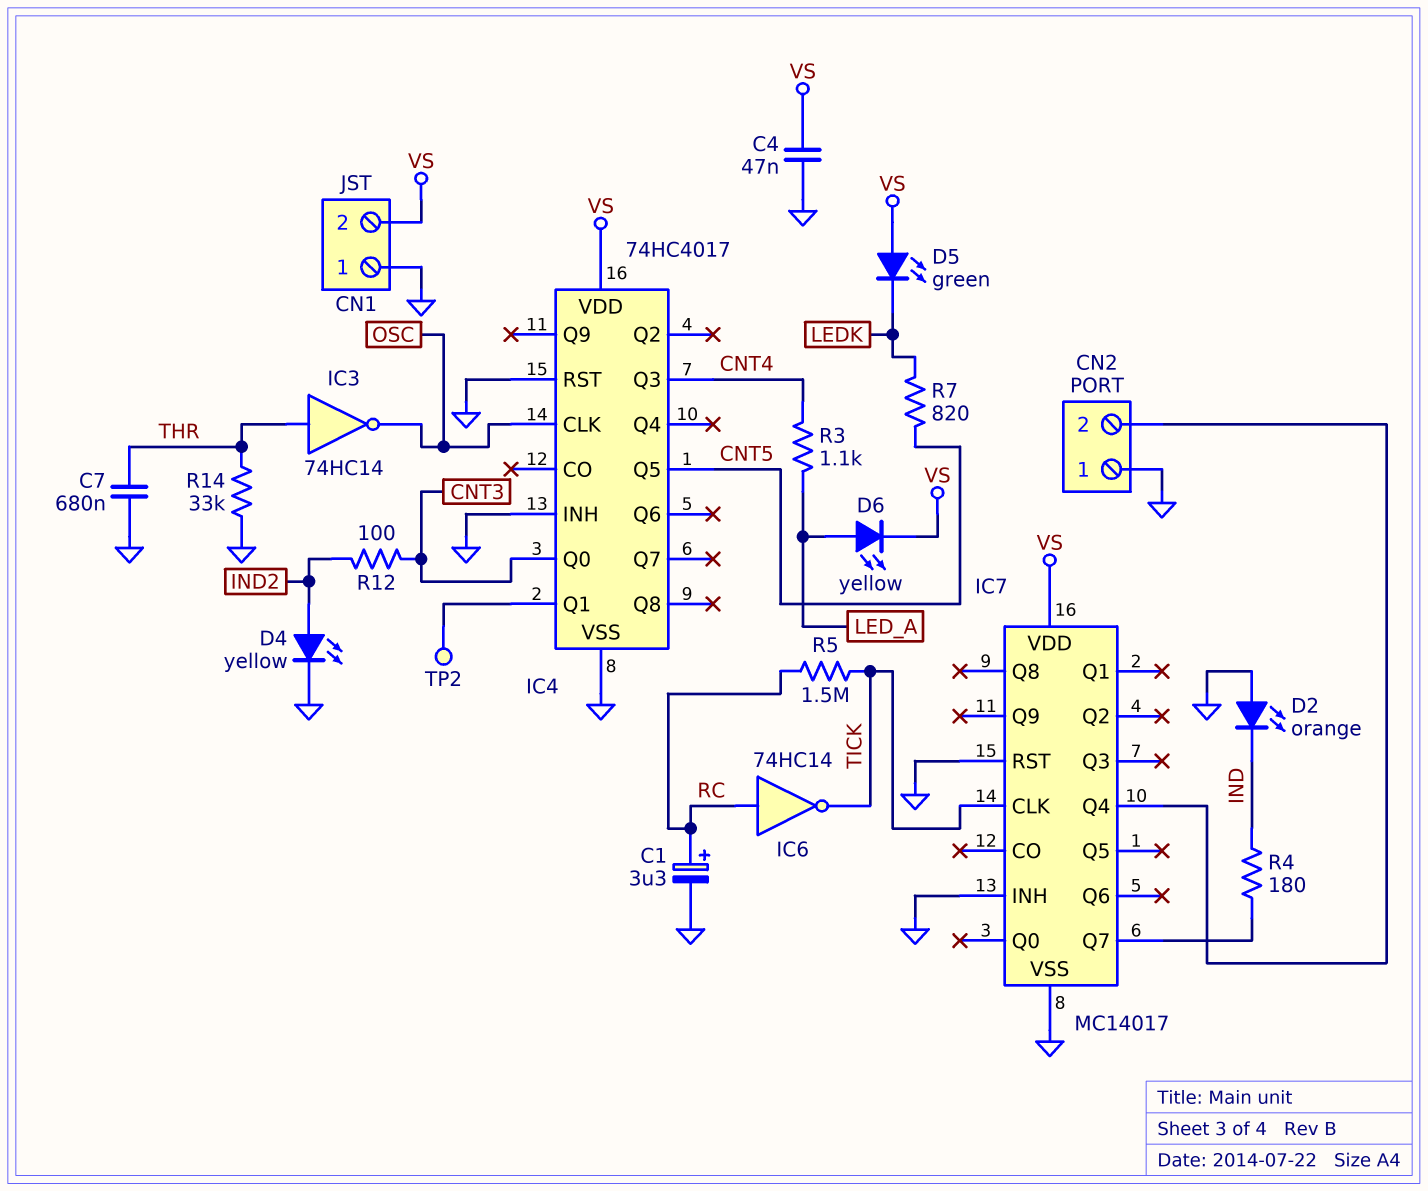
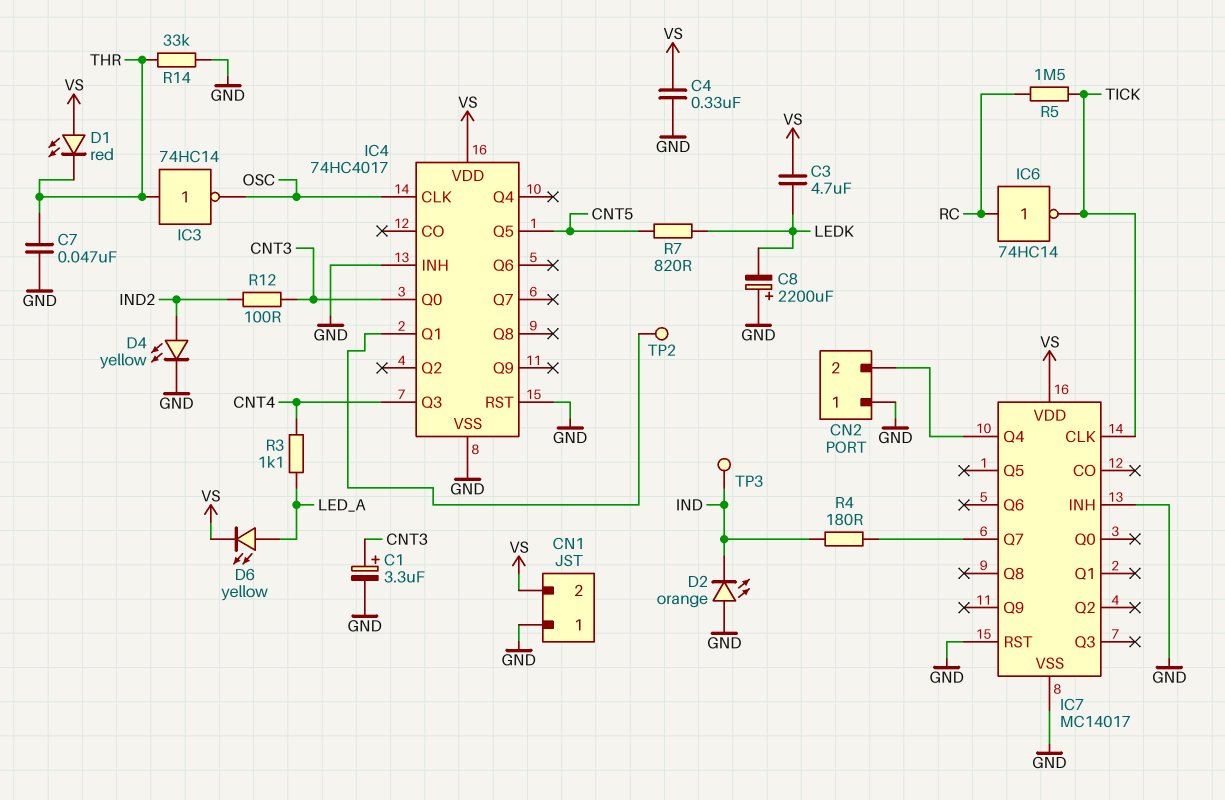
C1: 3.3uF (plus RC, minus GND) -> 3.3uF (plus CNT3, minus GND)
C3: none -> 4.7uF (LEDK, VS)
C4: 47nF (GND, VS) -> 330nF (GND, VS)
C7: 680nF (GND, THR) -> 47nF (GND, THR)
C8: none -> 2200uF (plus GND, minus LEDK)
D1: none -> LED red (A VS, K THR)
D5: LED green (A VS, K LEDK) -> none
TP3: none -> test point (IND)

